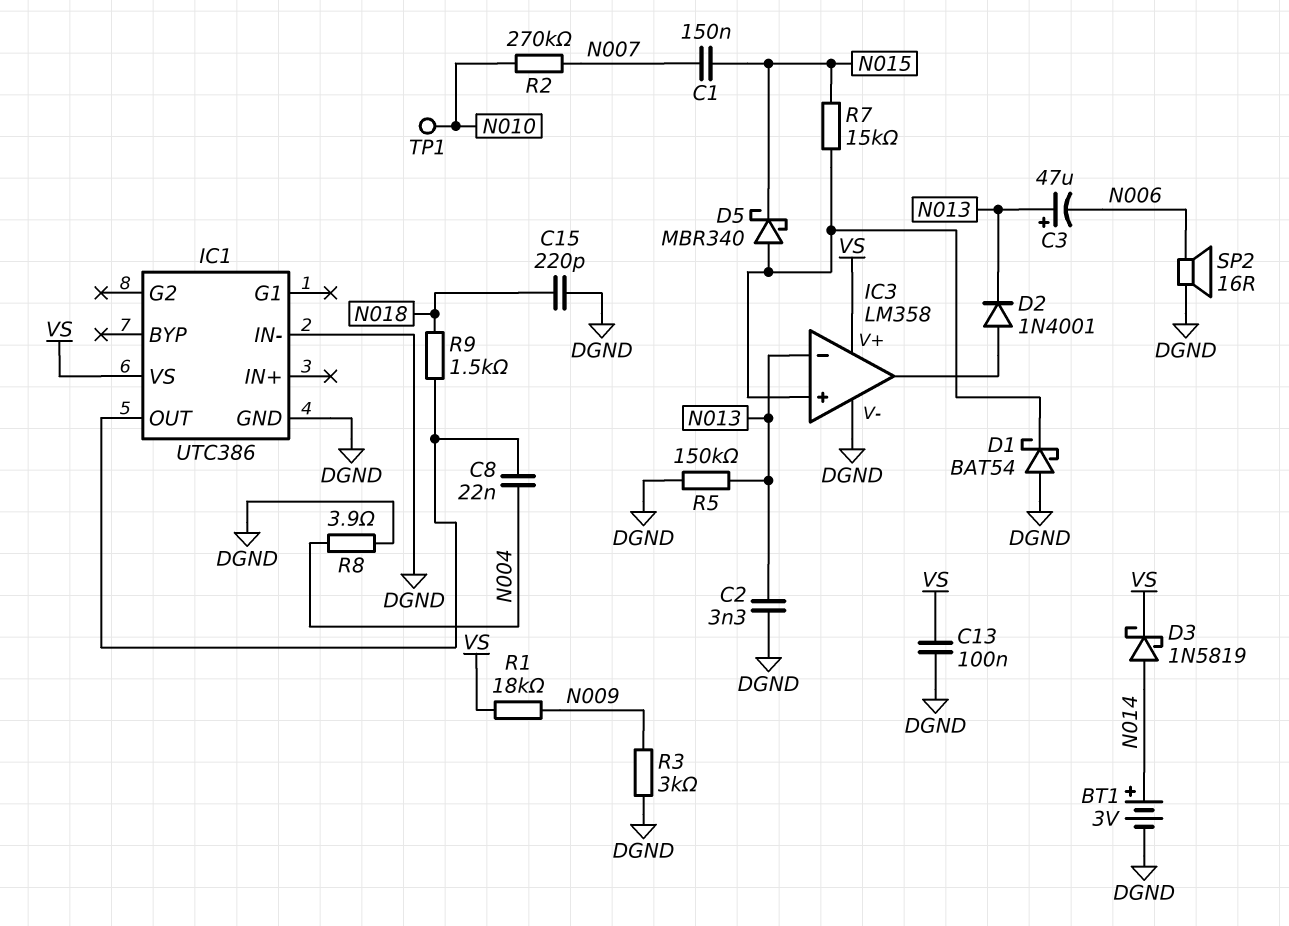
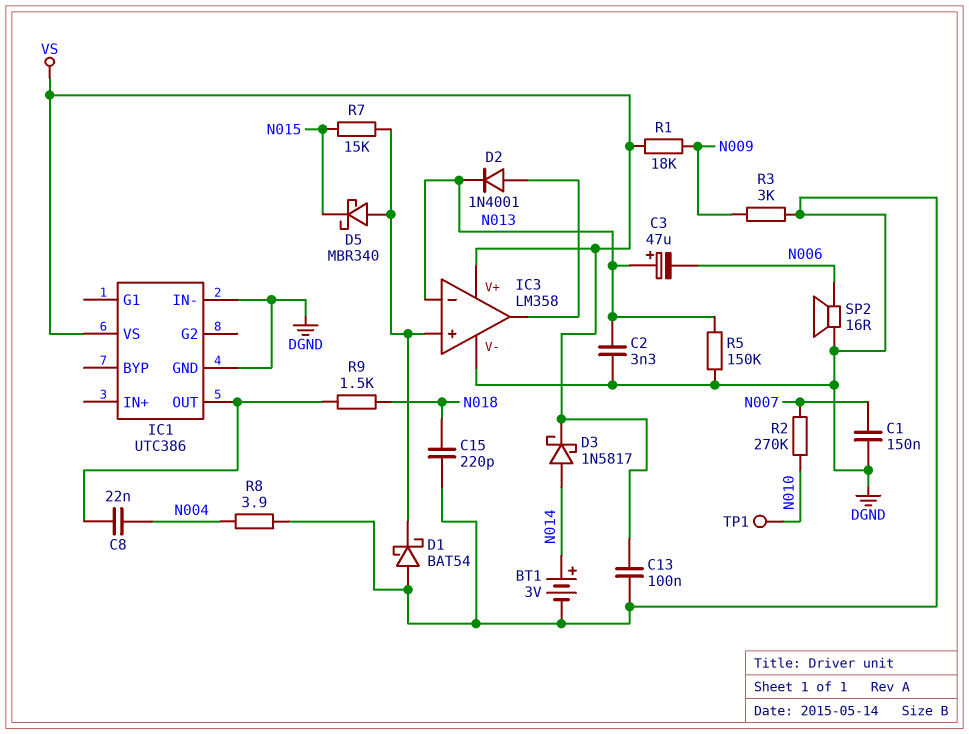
C1: 150nF (N007, N015) -> 150nF (DGND, N007)
D3: schottky 1N5819 (A N014, K VS) -> schottky 1N5817 (A N014, K VS)

